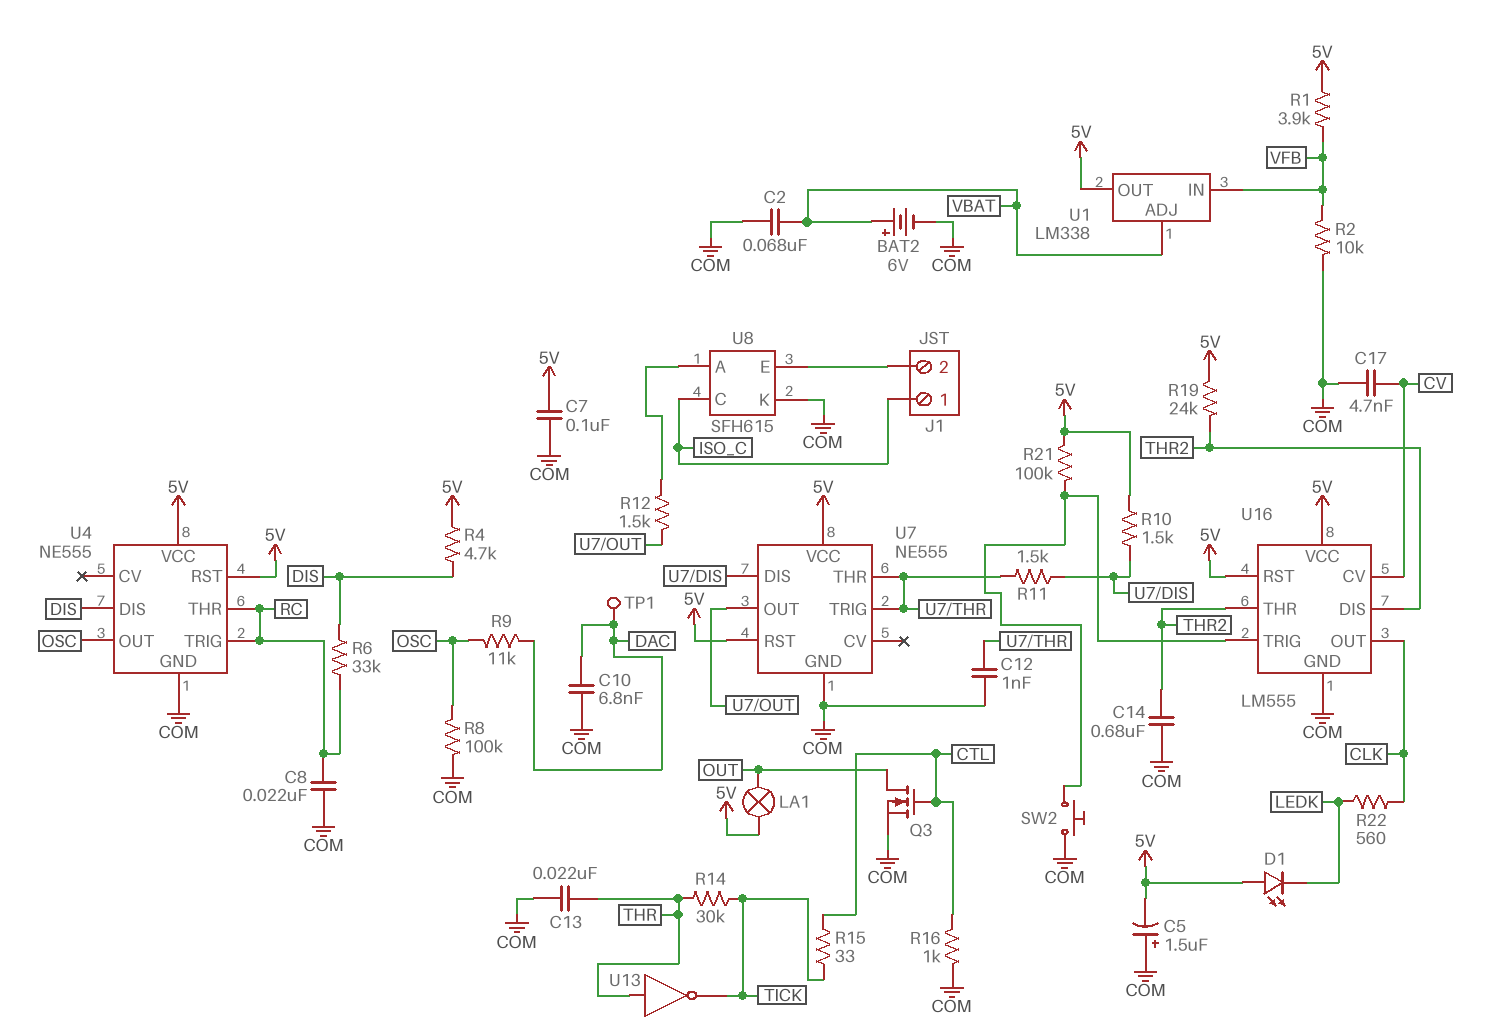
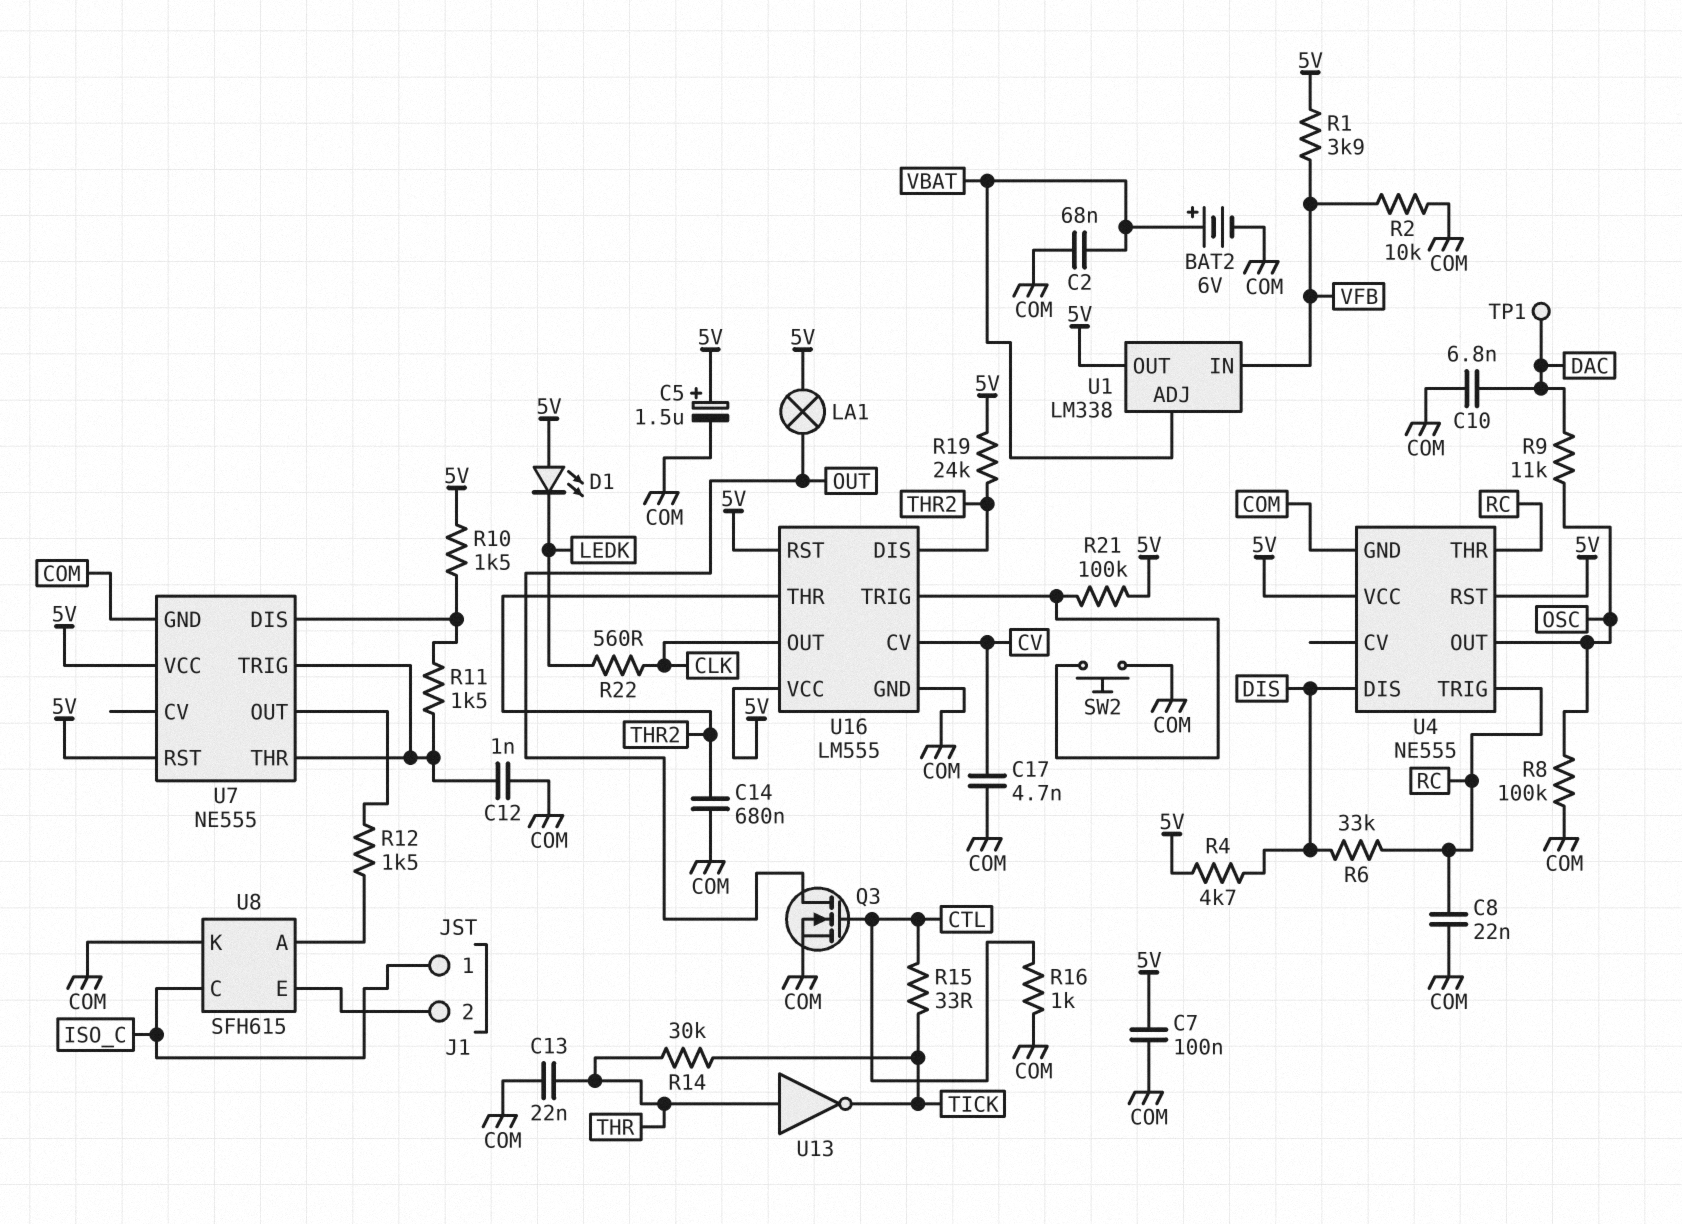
C5: 1.5uF (plus COM, minus 5V) -> 1.5uF (plus 5V, minus COM)

